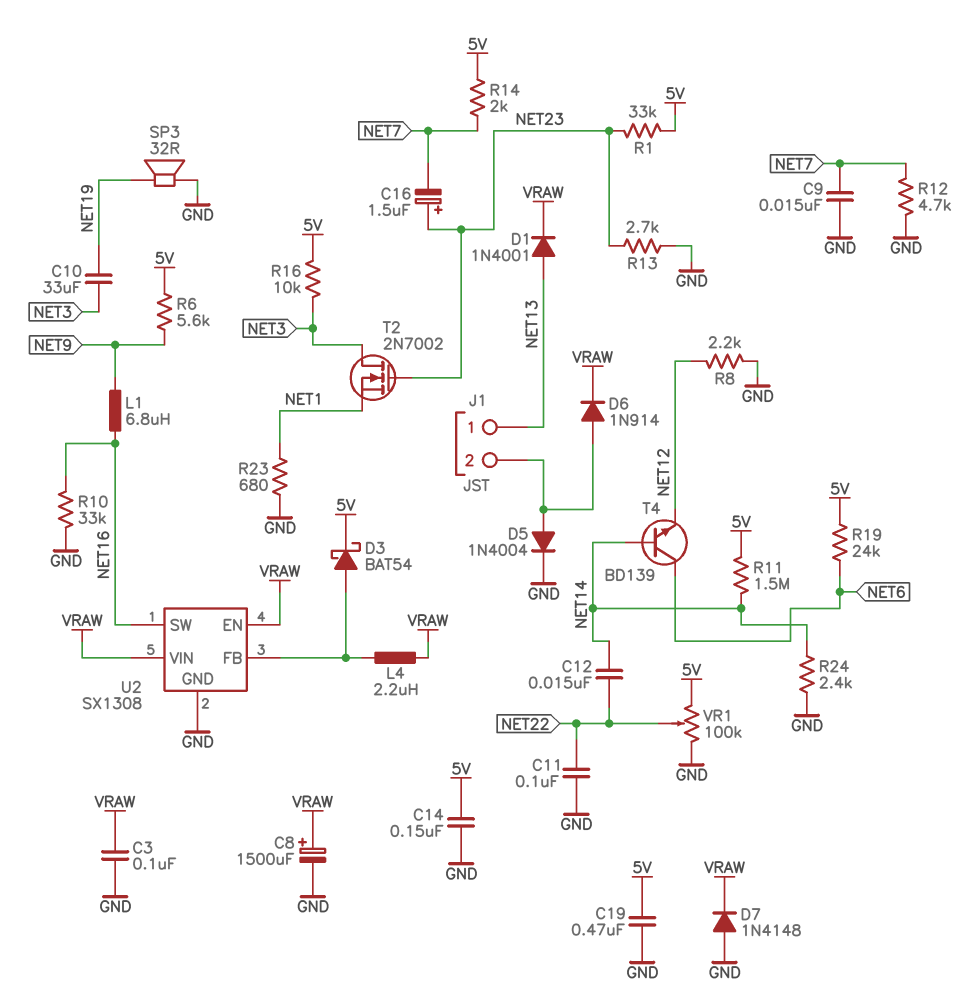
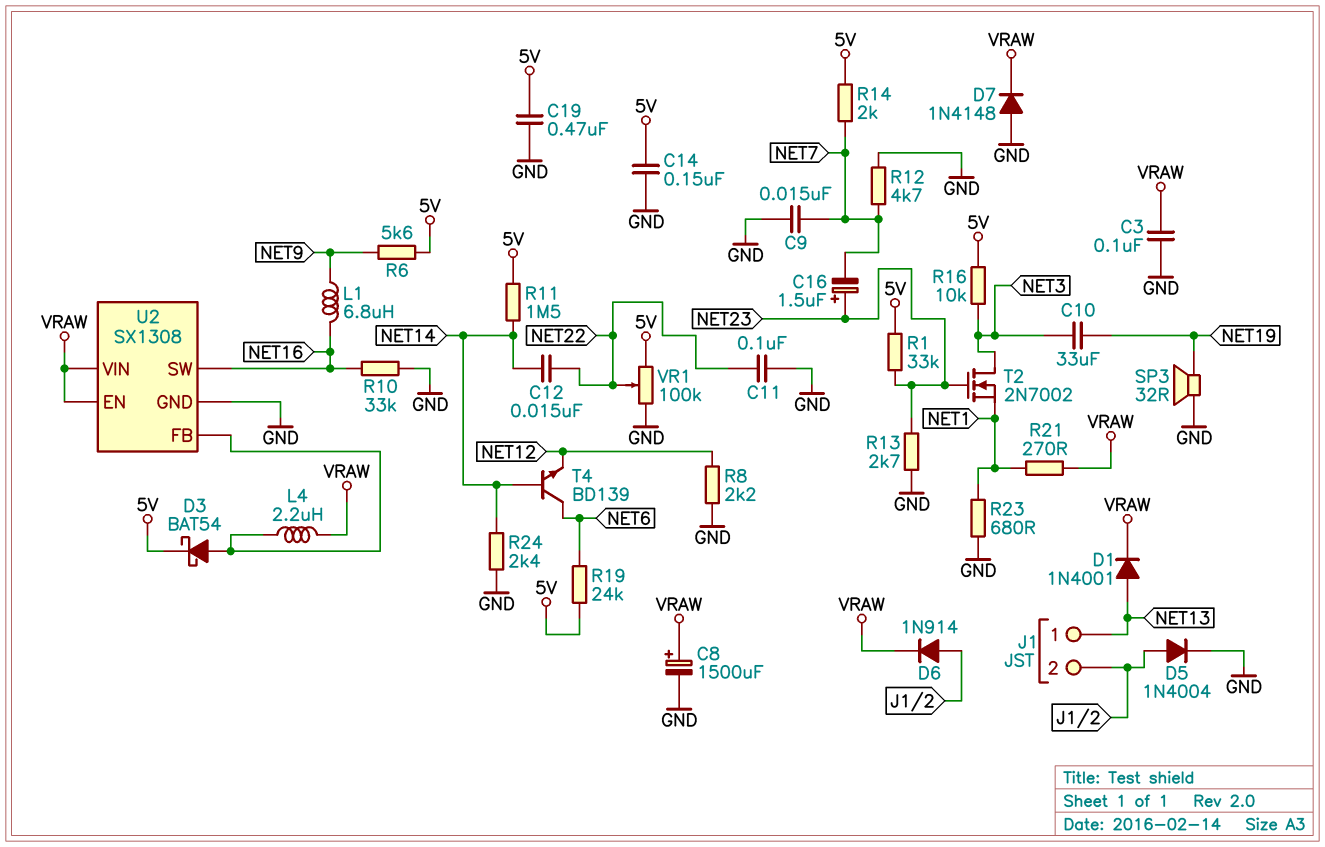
R21: none -> 270 (NET1, VRAW)

